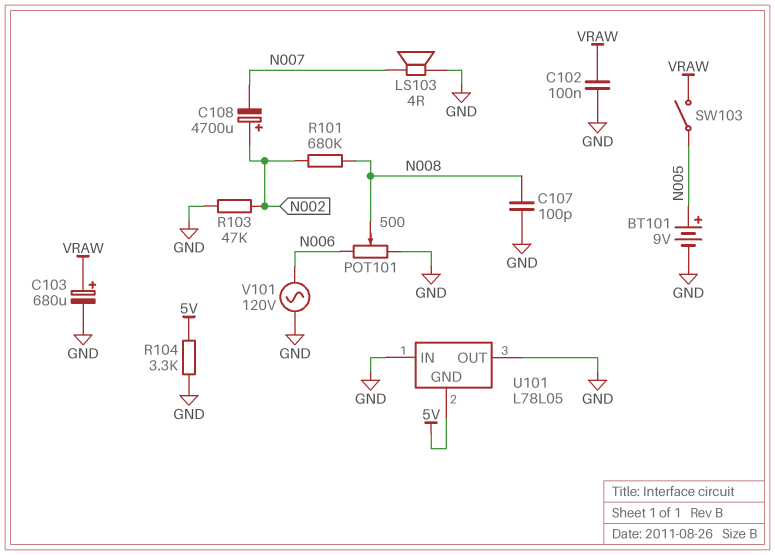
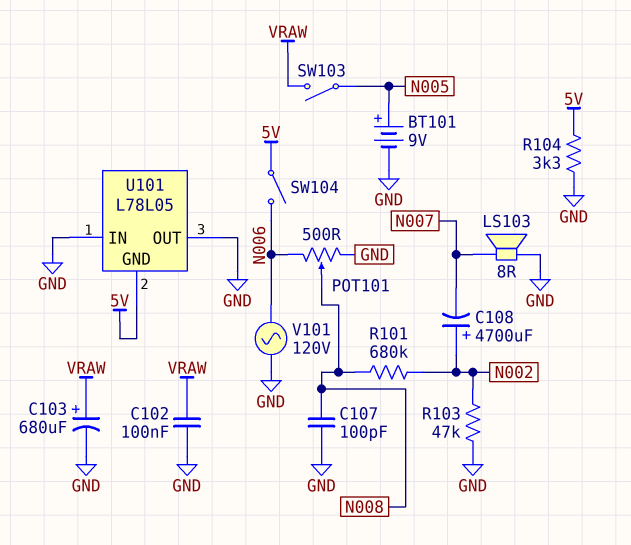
LS103: speaker 4R (GND, N007) -> speaker 8R (GND, N007)
SW104: none -> switch (5V, N006)

